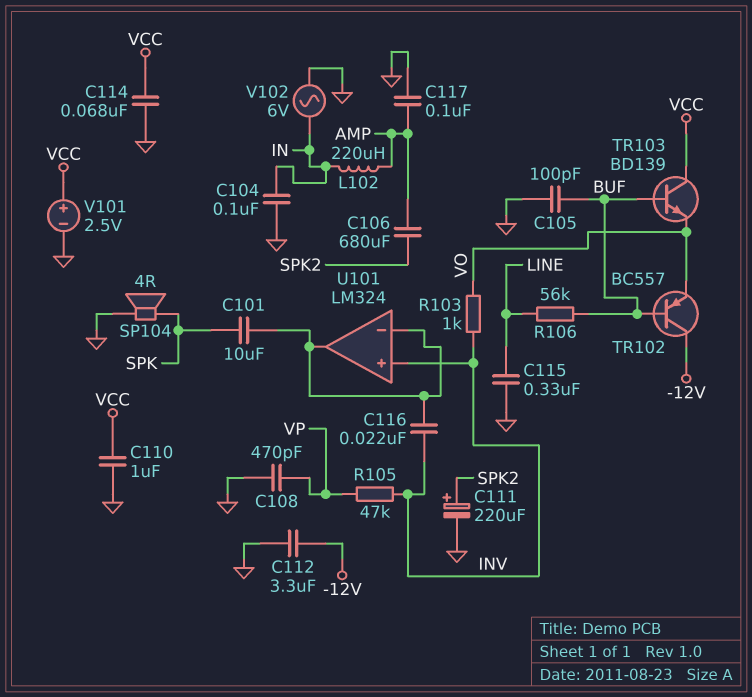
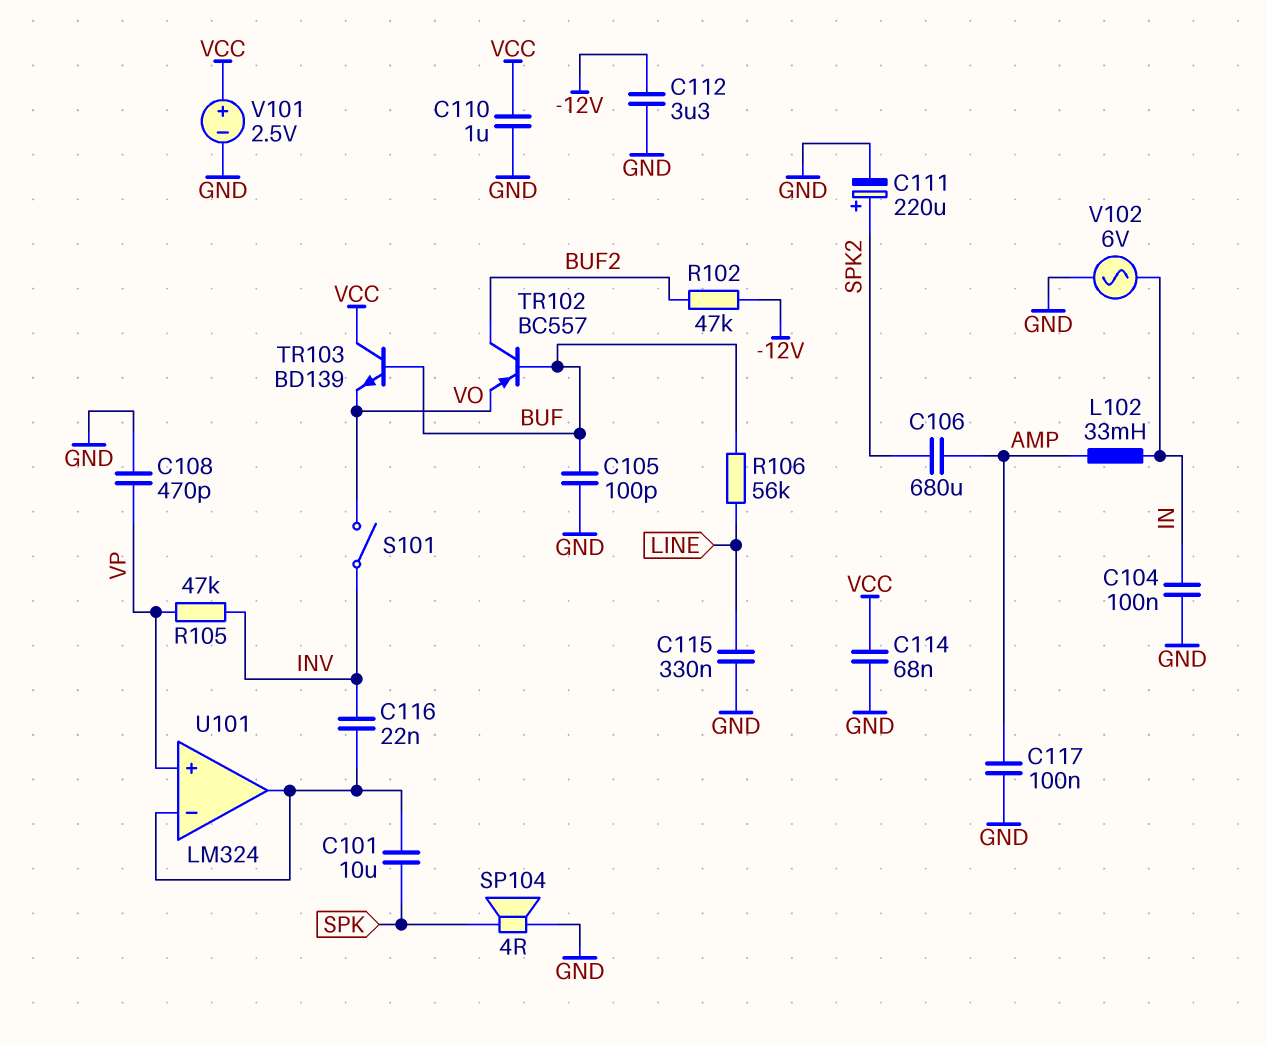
L102: 220uH (AMP, IN) -> 33mH (AMP, IN)
R102: none -> 47k (-12V, BUF2)
R103: 1k (INV, VO) -> none
S101: none -> switch (INV, VO)
TR102: PNP BC557 (B BUF, C -12V, E VO) -> PNP BC557 (B BUF, C BUF2, E VO)
U101 pin in+: INV -> VP

